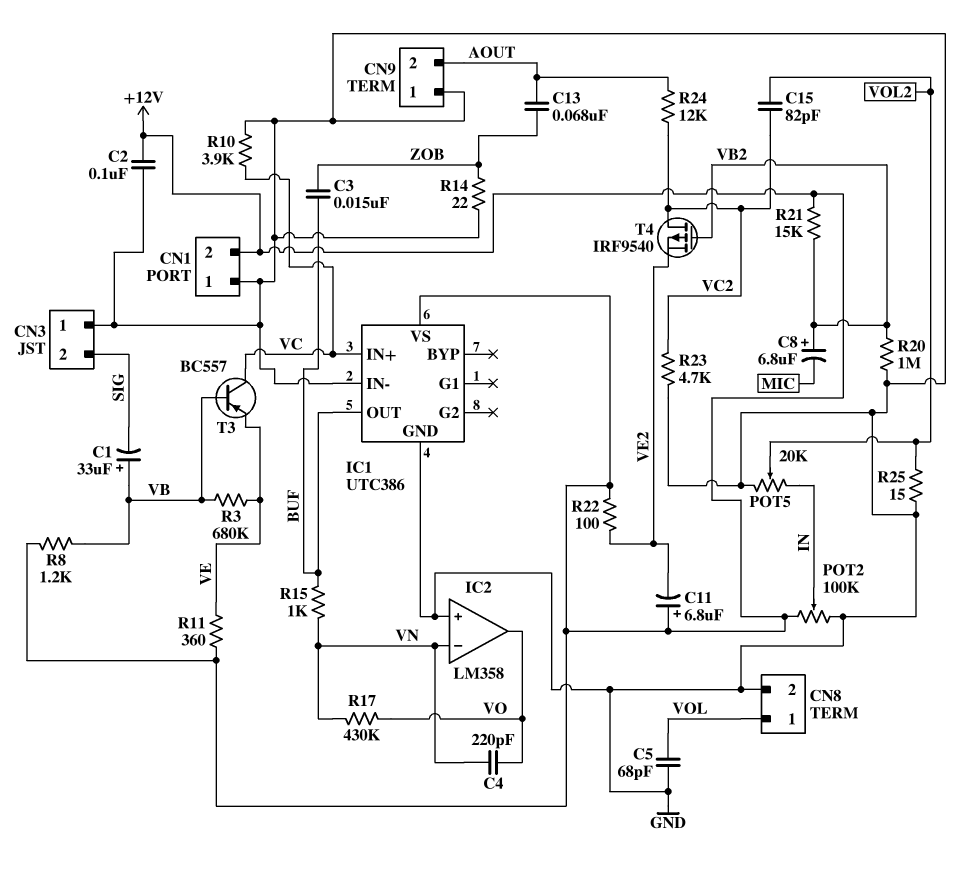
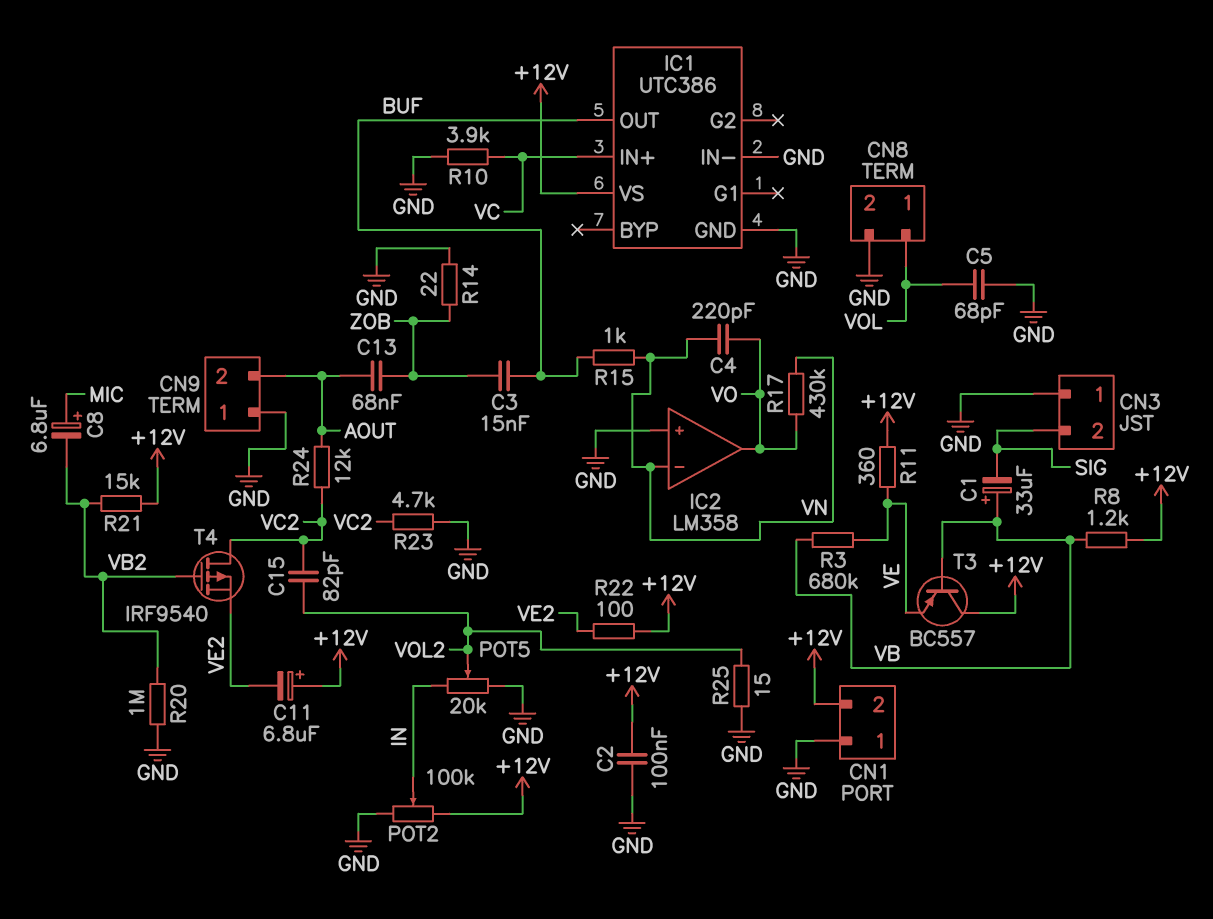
C8: 6.8uF (plus VB2, minus MIC) -> 6.8uF (plus MIC, minus VB2)
T3: PNP BC557 (B VB, C VC, E VE) -> PNP BC557 (B VB, C +12V, E VE)

